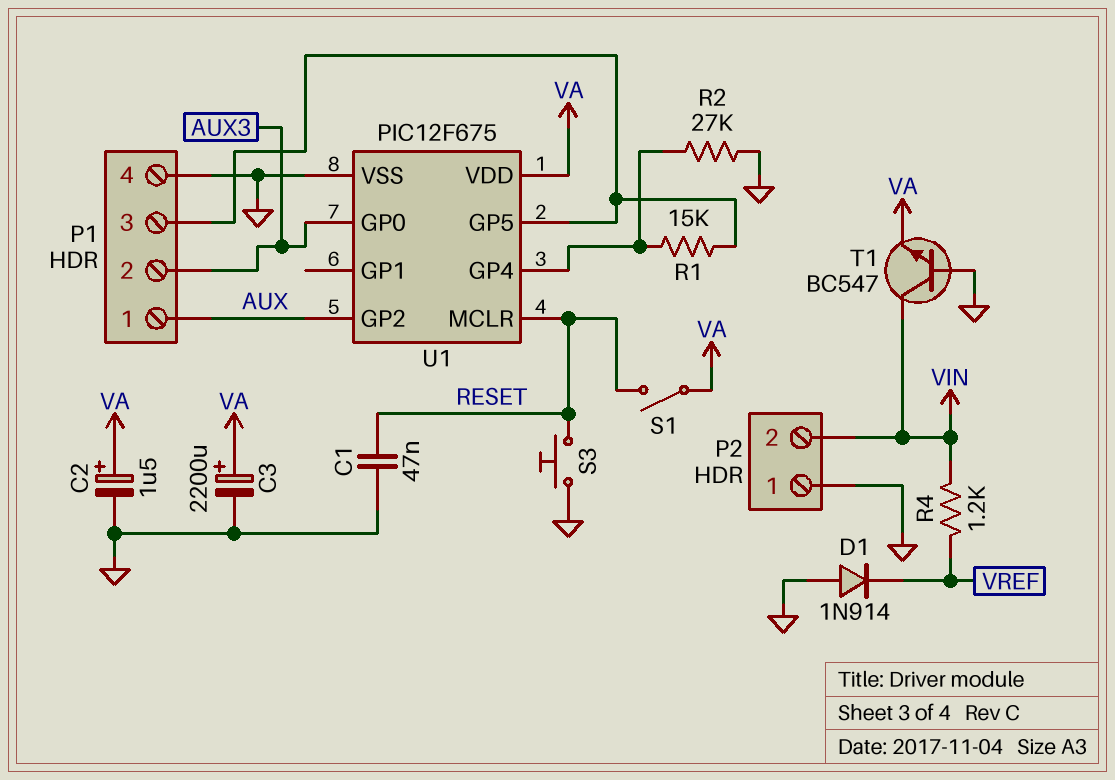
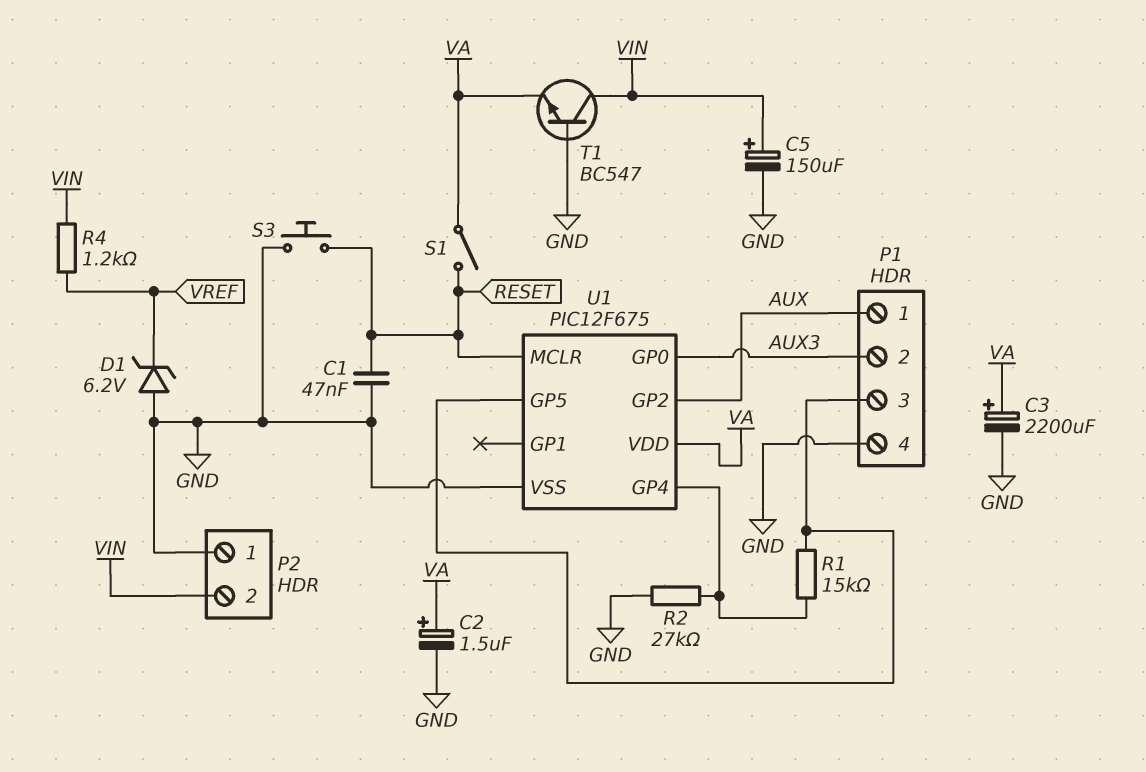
C5: none -> 150uF (plus VIN, minus GND)
D1: diode 1N914 (A GND, K VREF) -> zener 6.2V (A GND, K VREF)

